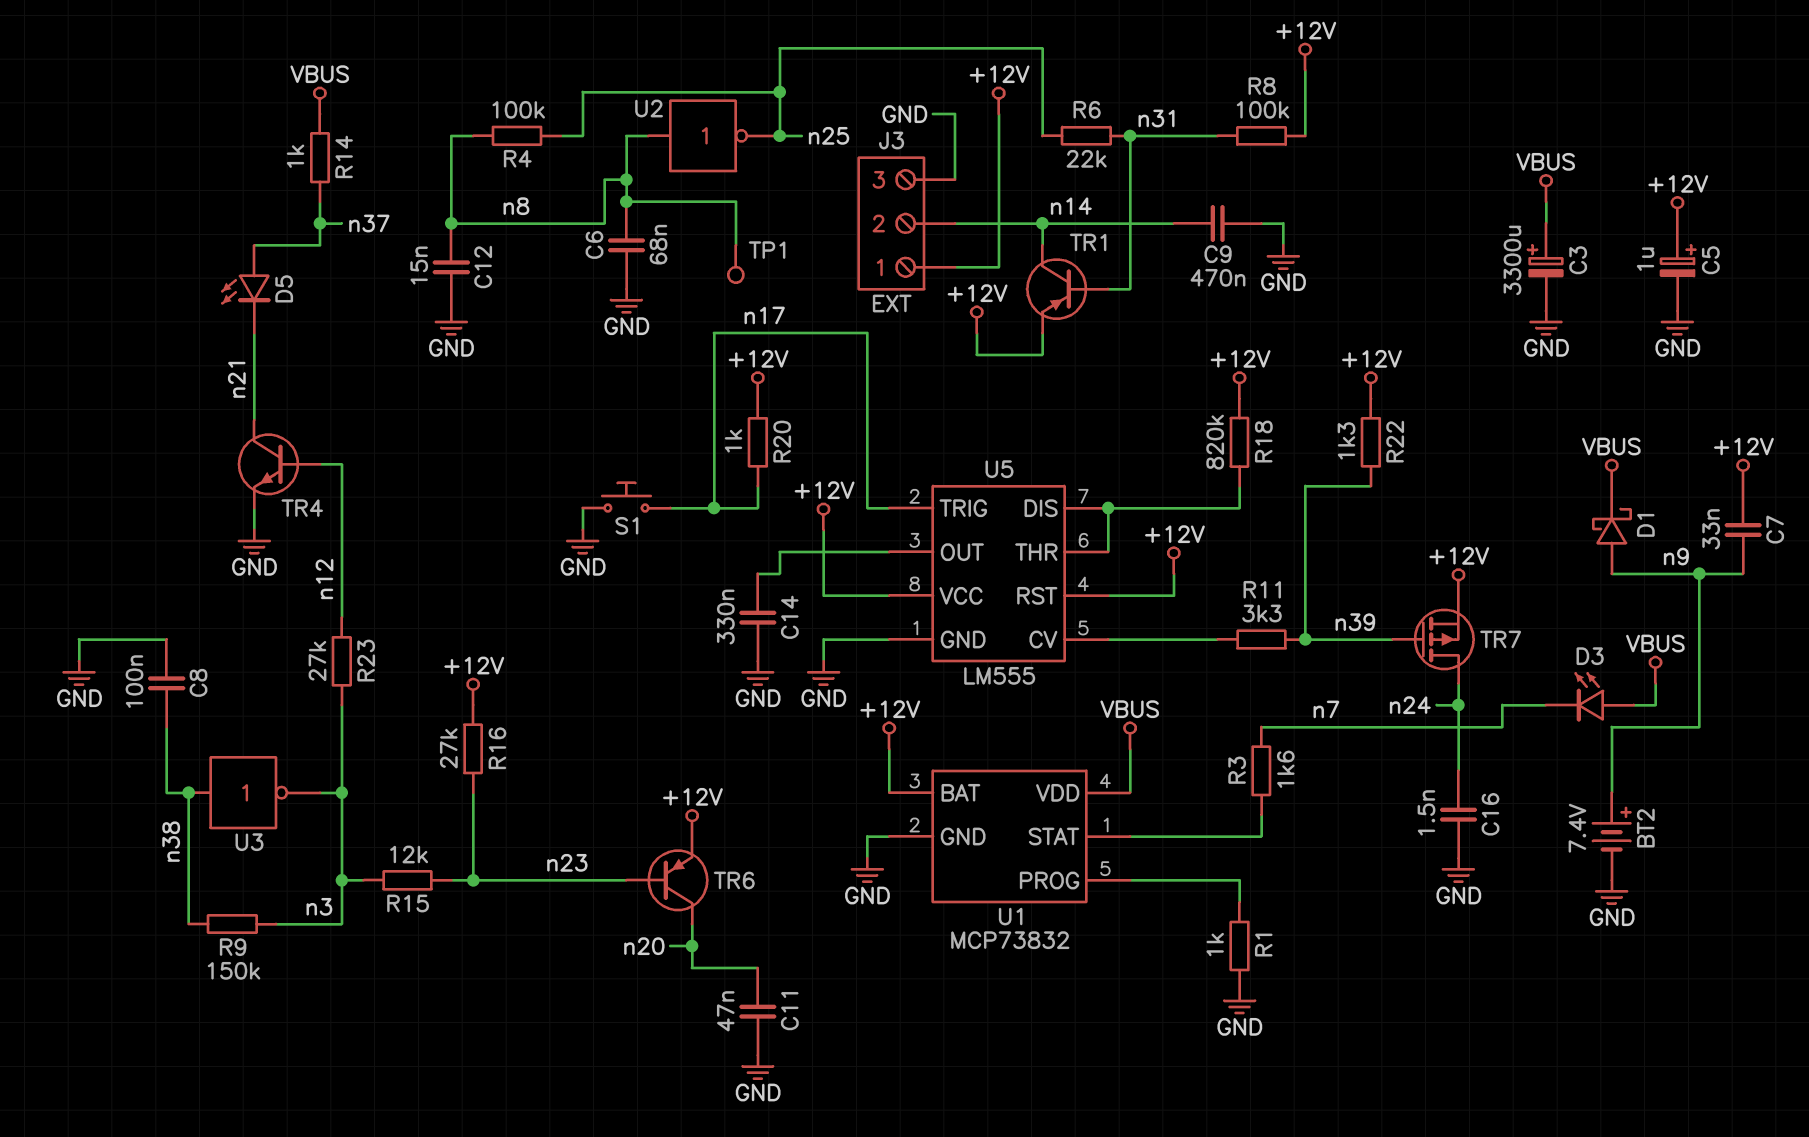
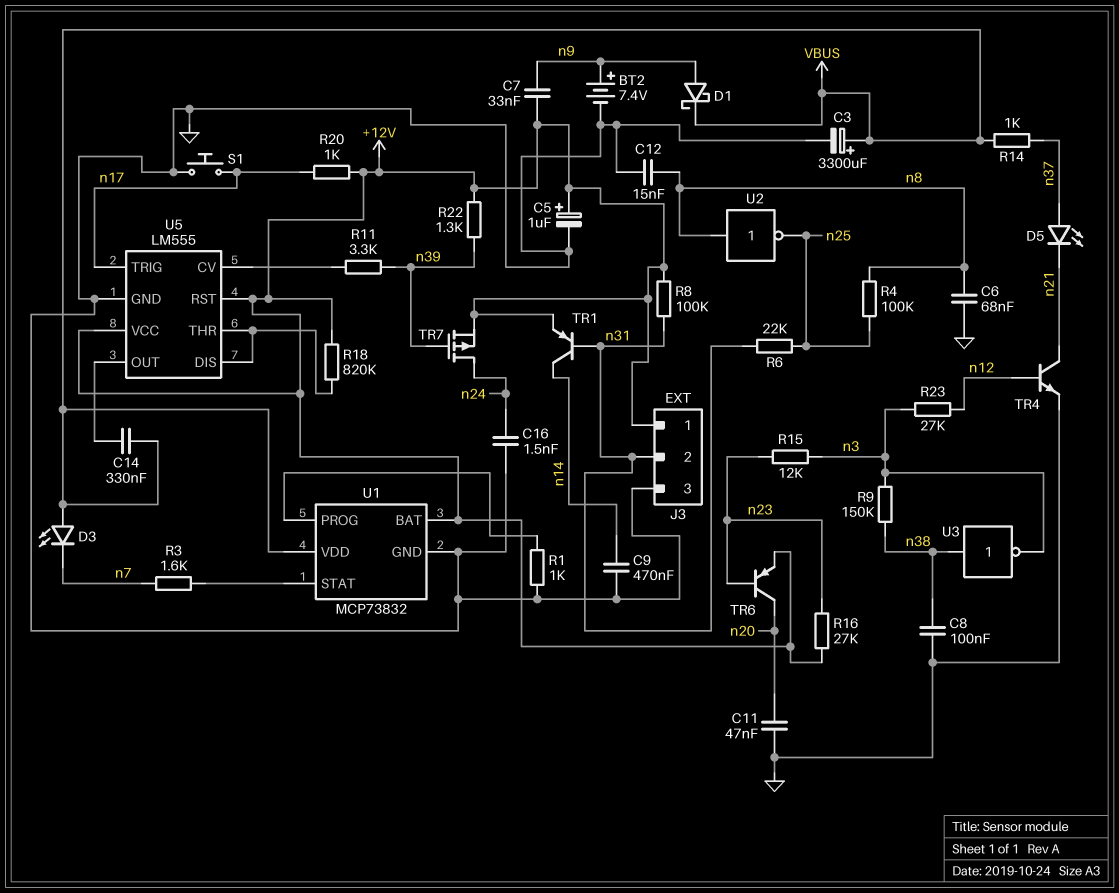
C14: 330nF (GND, U5/OUT) -> 330nF (U5/OUT, VBUS)
J3 pin 2: n14 -> n31
TP1: test point (n8) -> none

